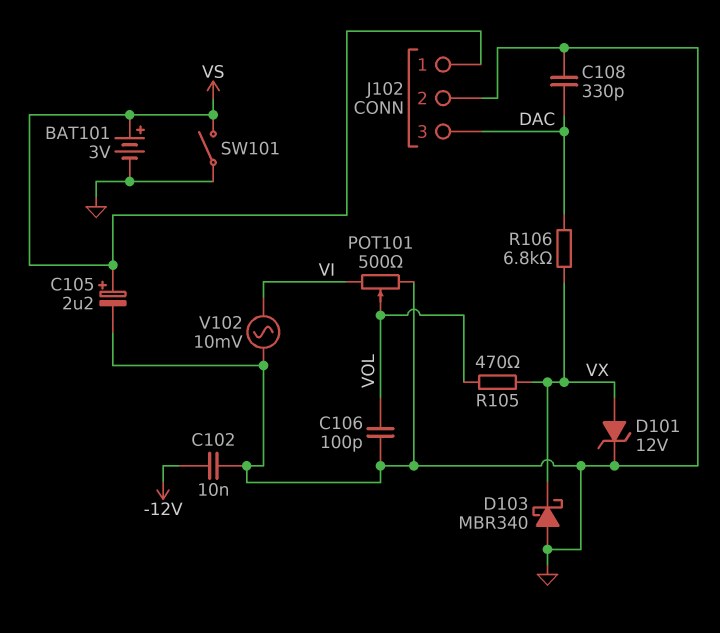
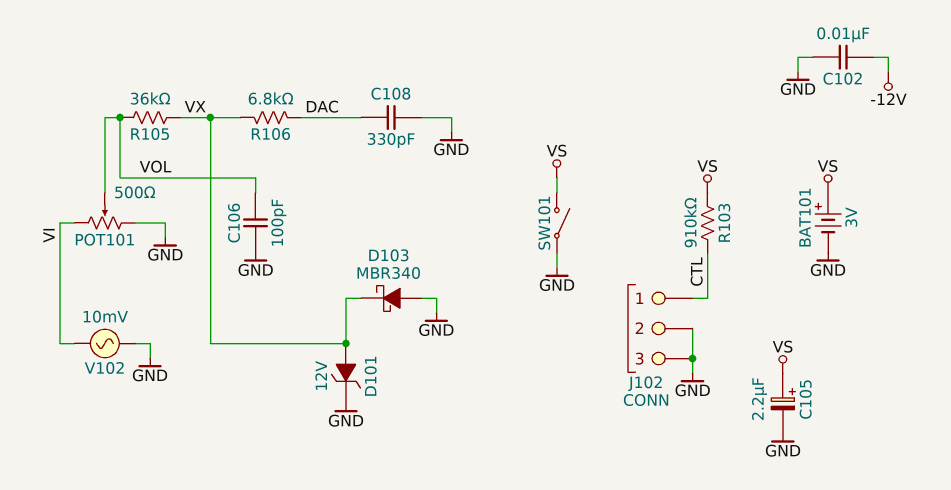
J102 pin 1: VS -> CTL
J102 pin 3: DAC -> GND
R103: none -> 910k (CTL, VS)
R105: 470 (VOL, VX) -> 36k (VOL, VX)

